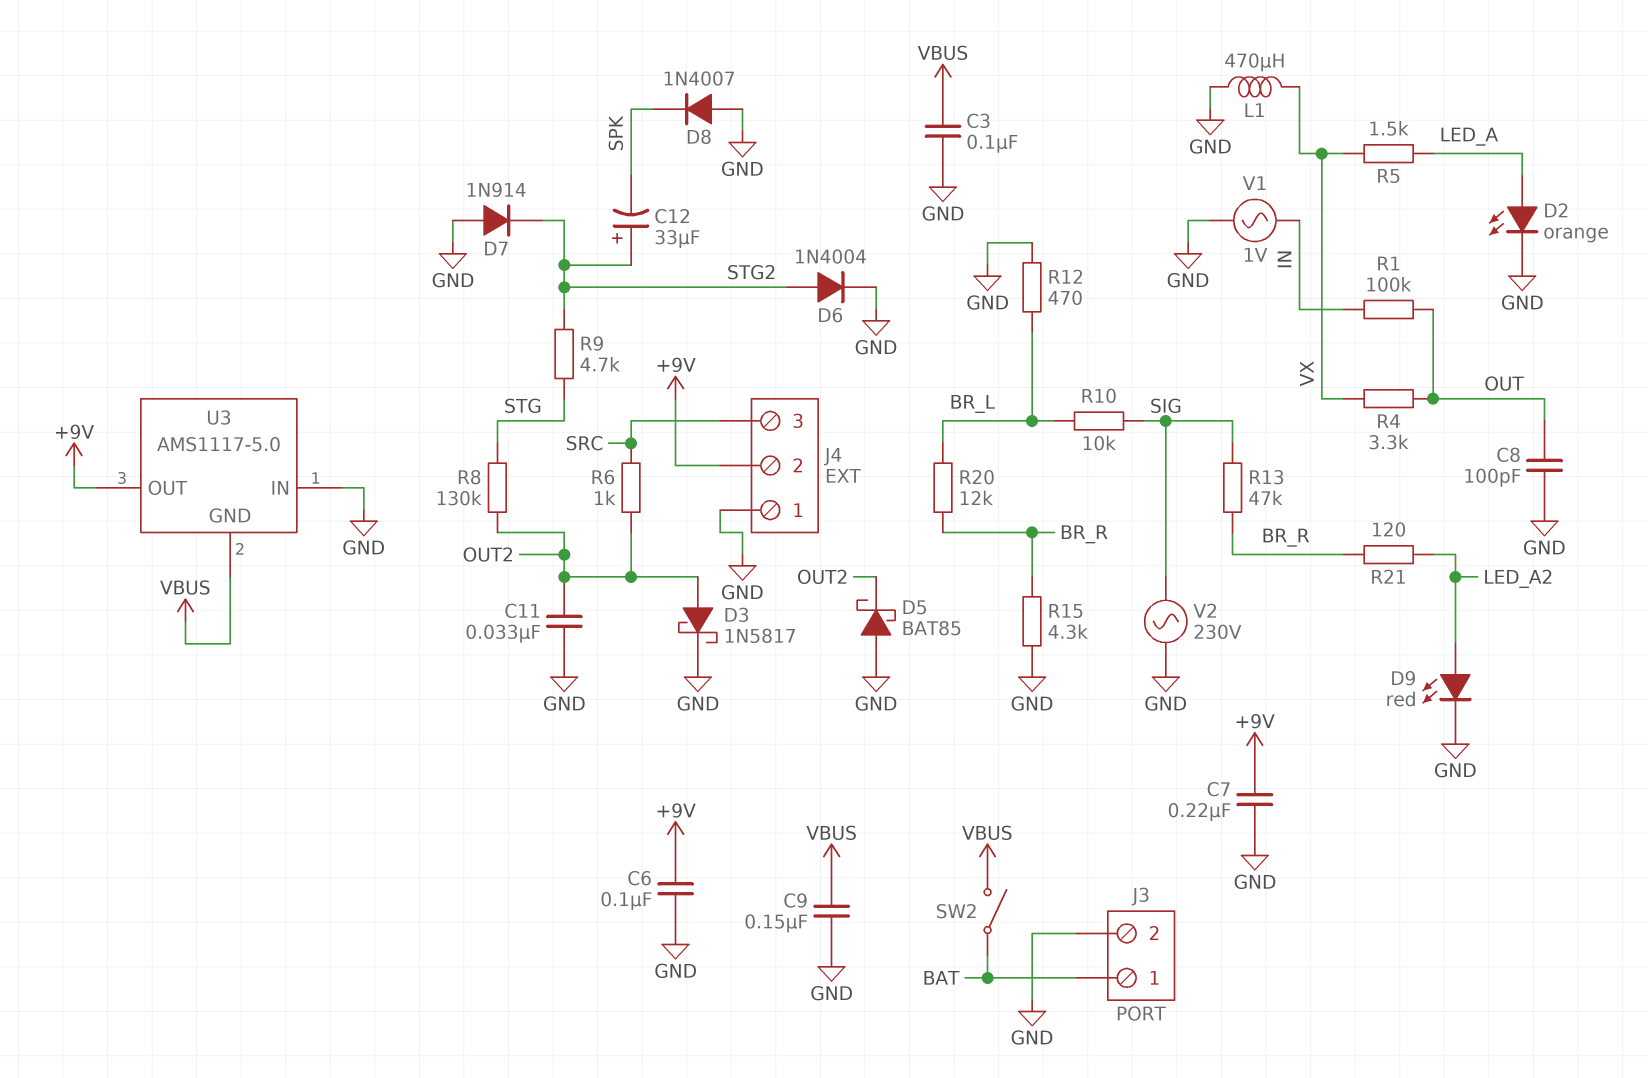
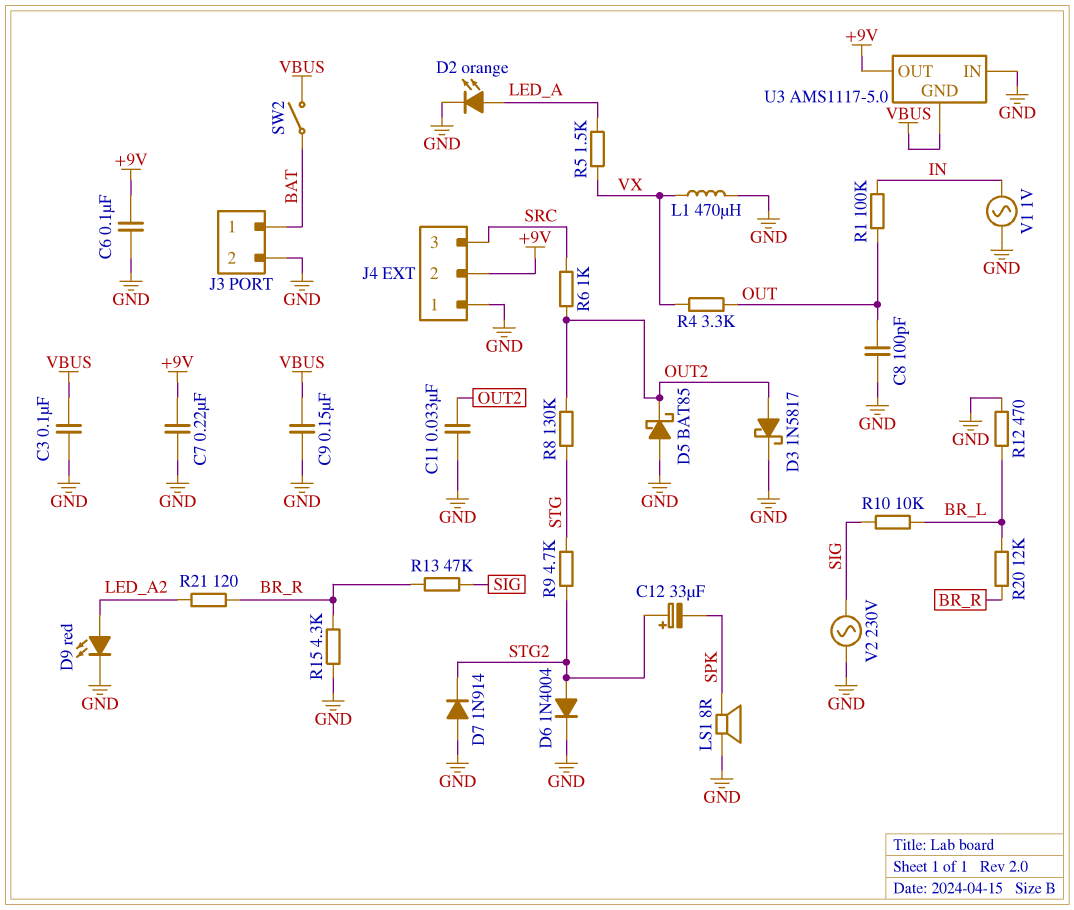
D8: diode 1N4007 (A GND, K SPK) -> none
LS1: none -> speaker 8R (GND, SPK)

